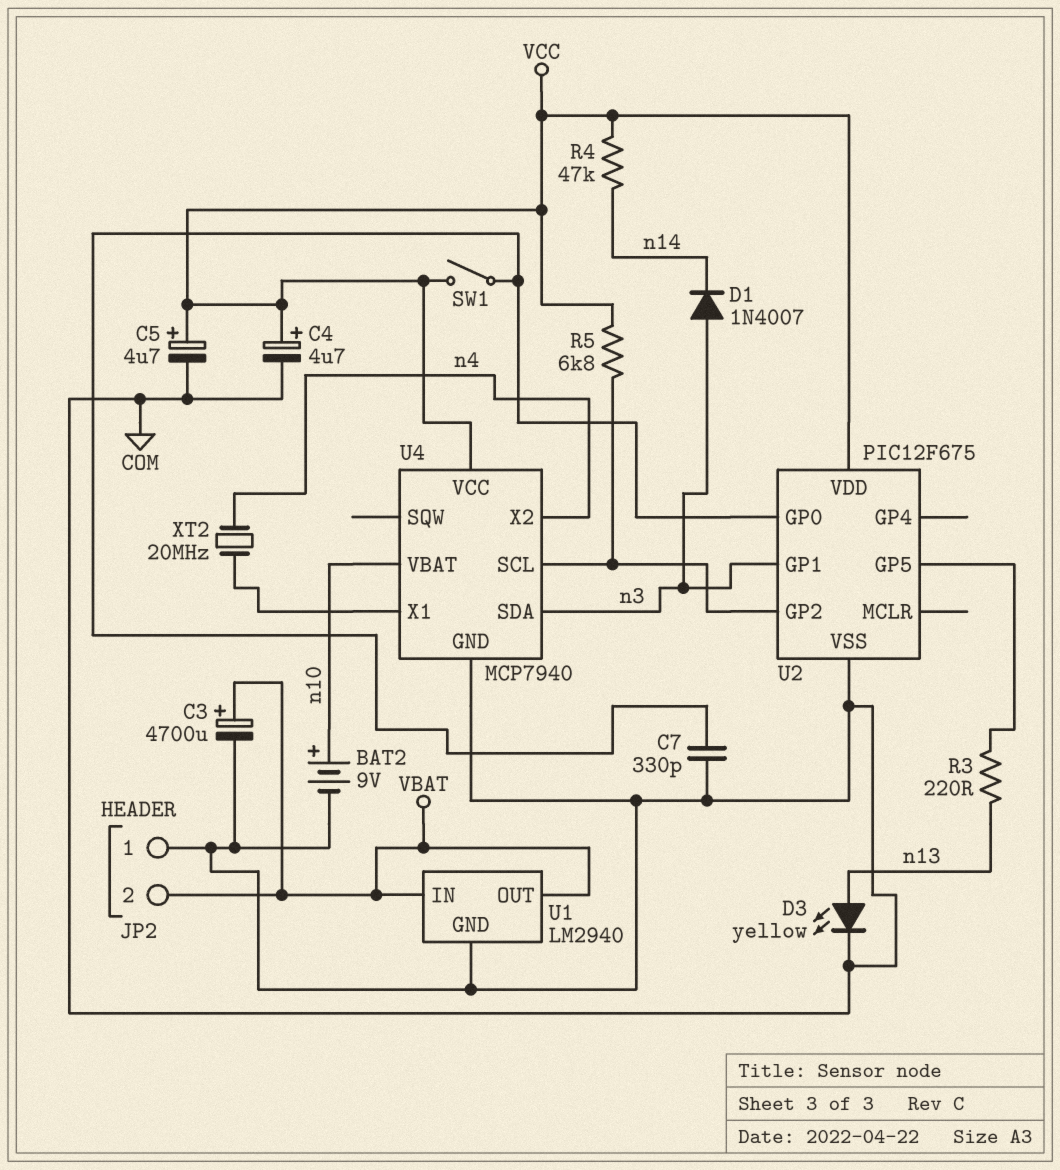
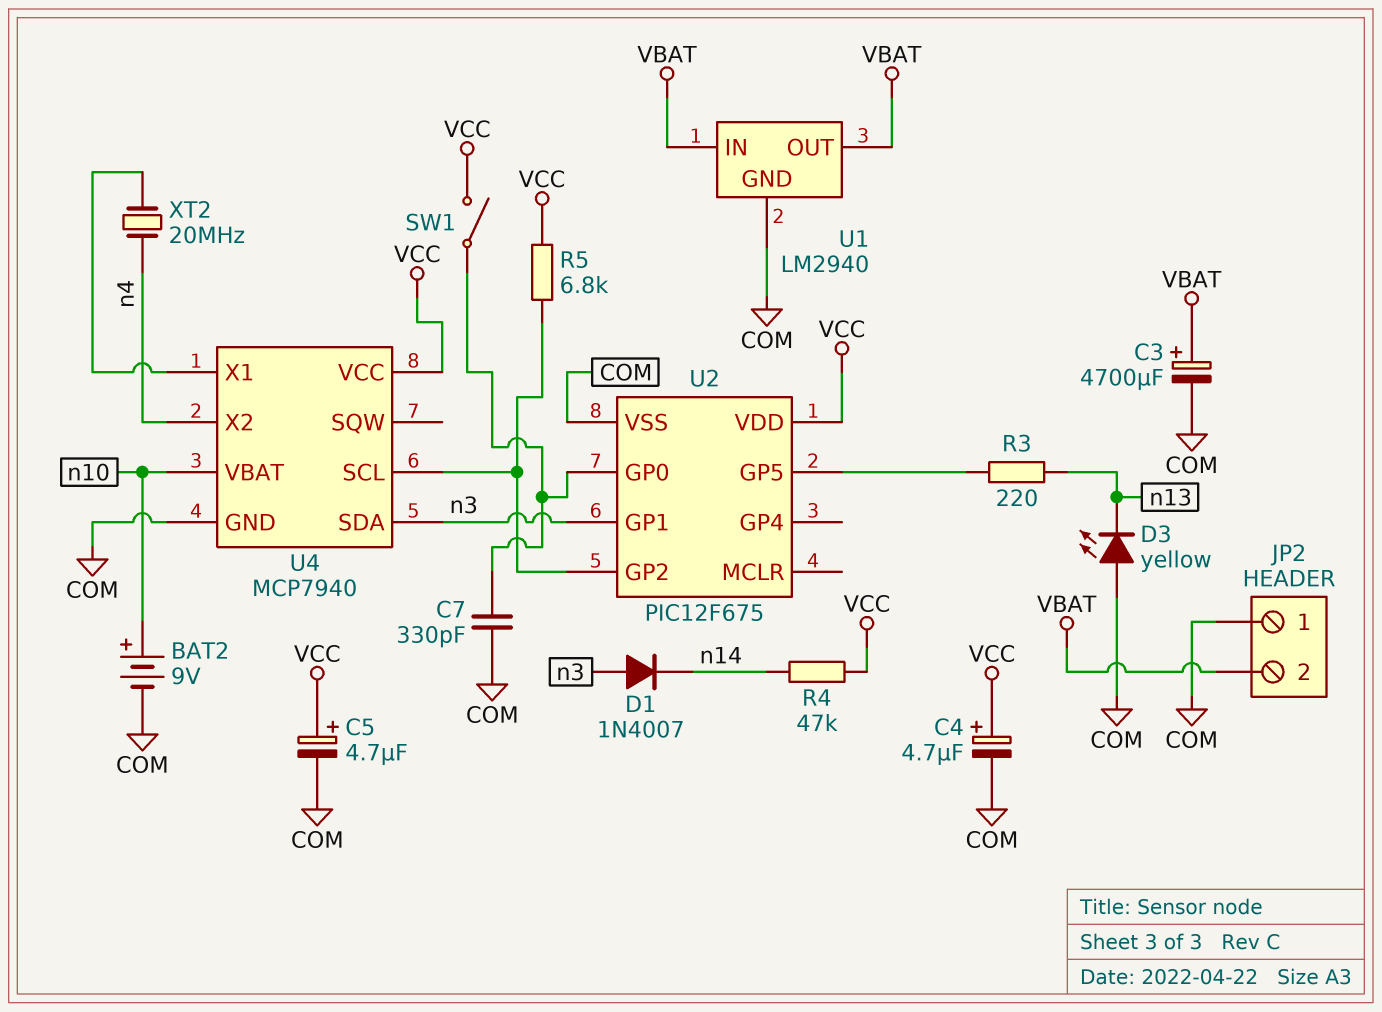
D3: LED yellow (A n13, K COM) -> LED yellow (A COM, K n13)

